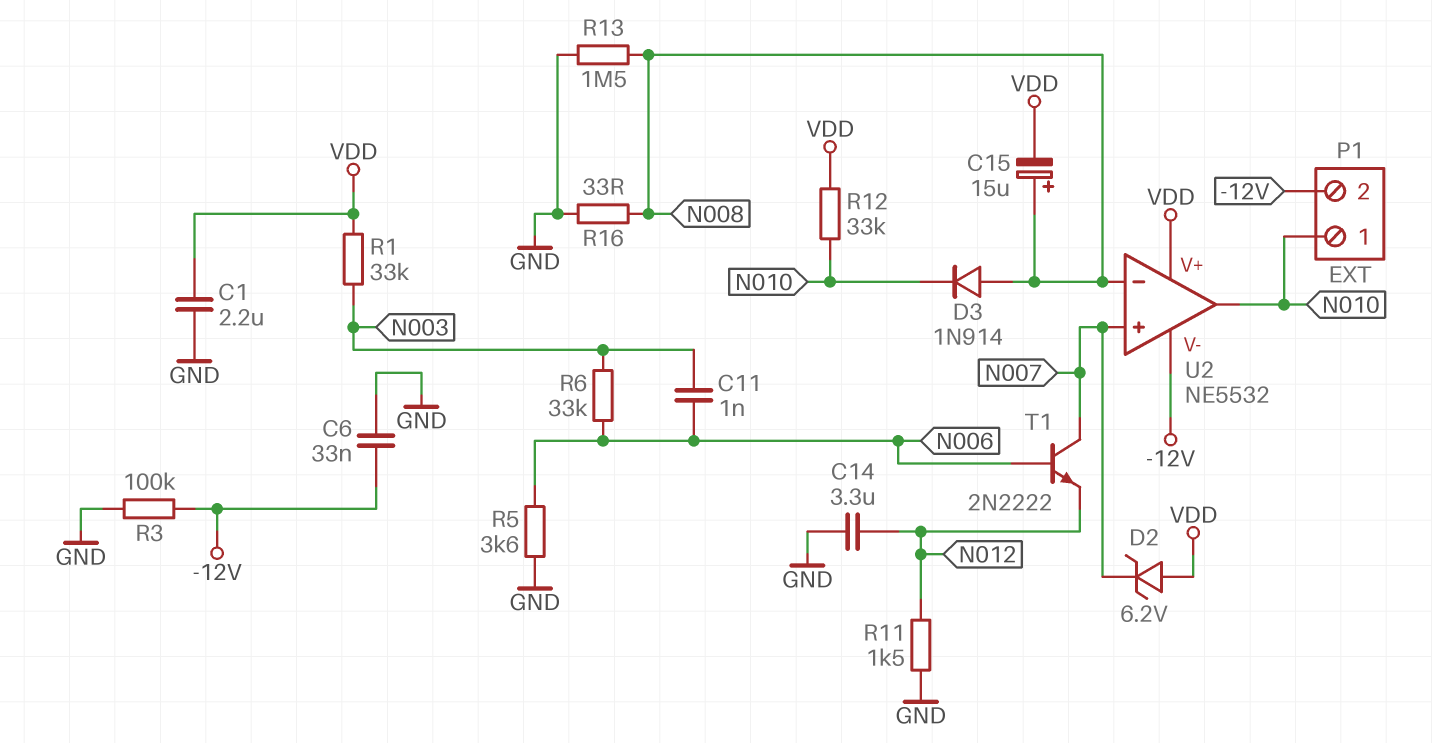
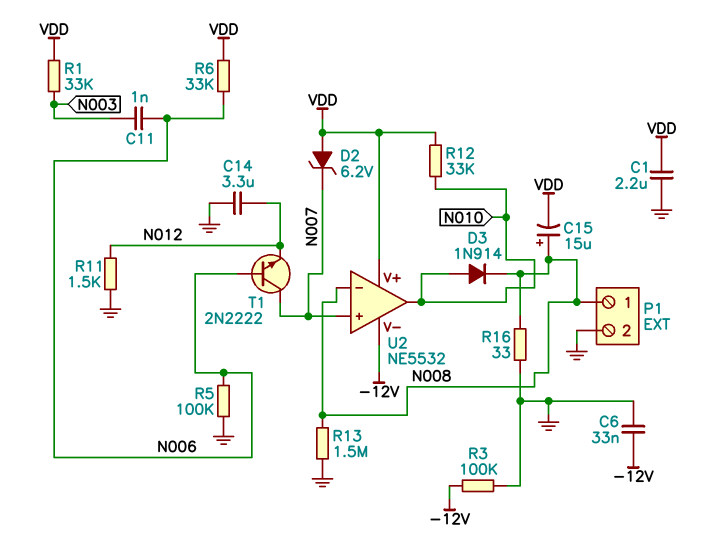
D3: diode 1N914 (A N008, K N010) -> diode 1N914 (A N010, K N008)
P1 pin 1: N010 -> N008
P1 pin 2: -12V -> GND
R5: 3.6k (GND, N006) -> 100k (GND, N006)
R6: 33k (N003, N006) -> 33k (N006, VDD)

